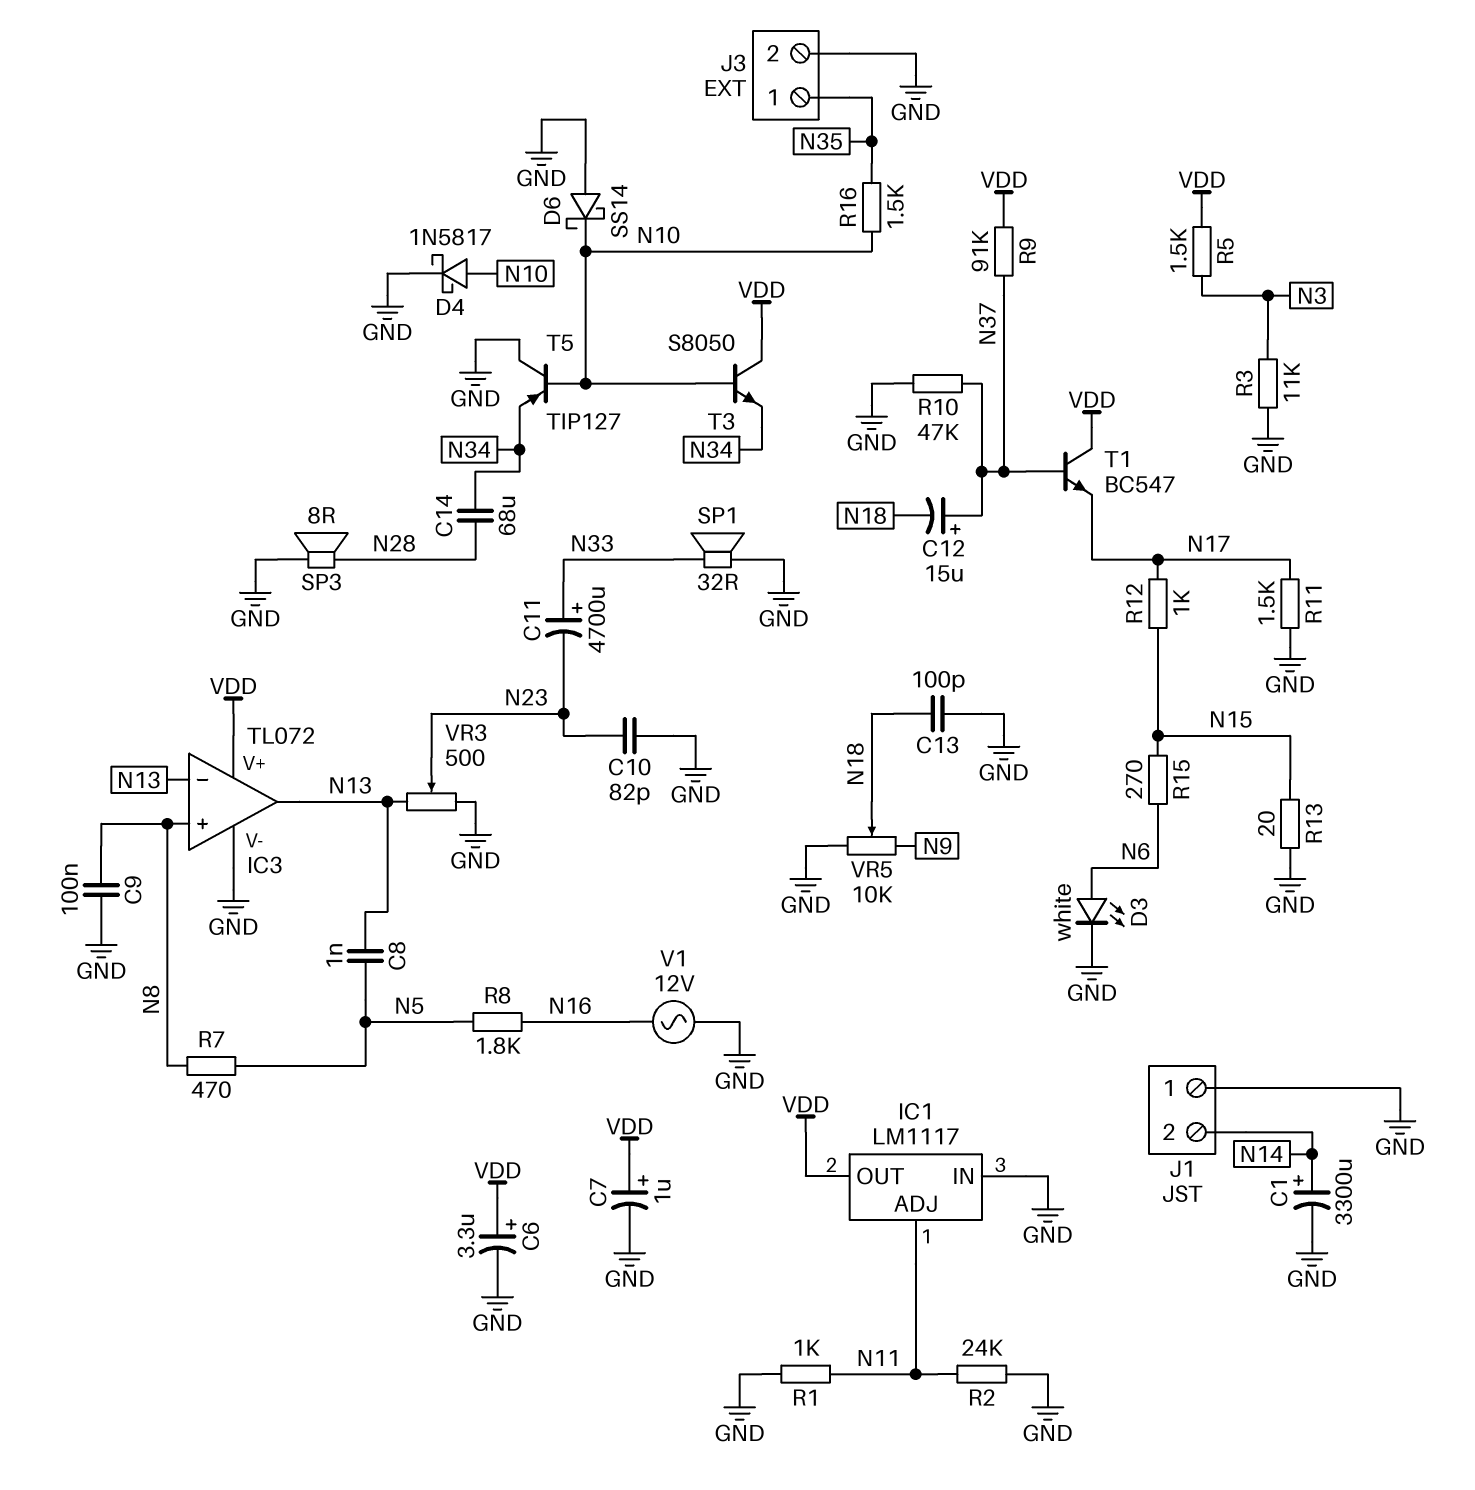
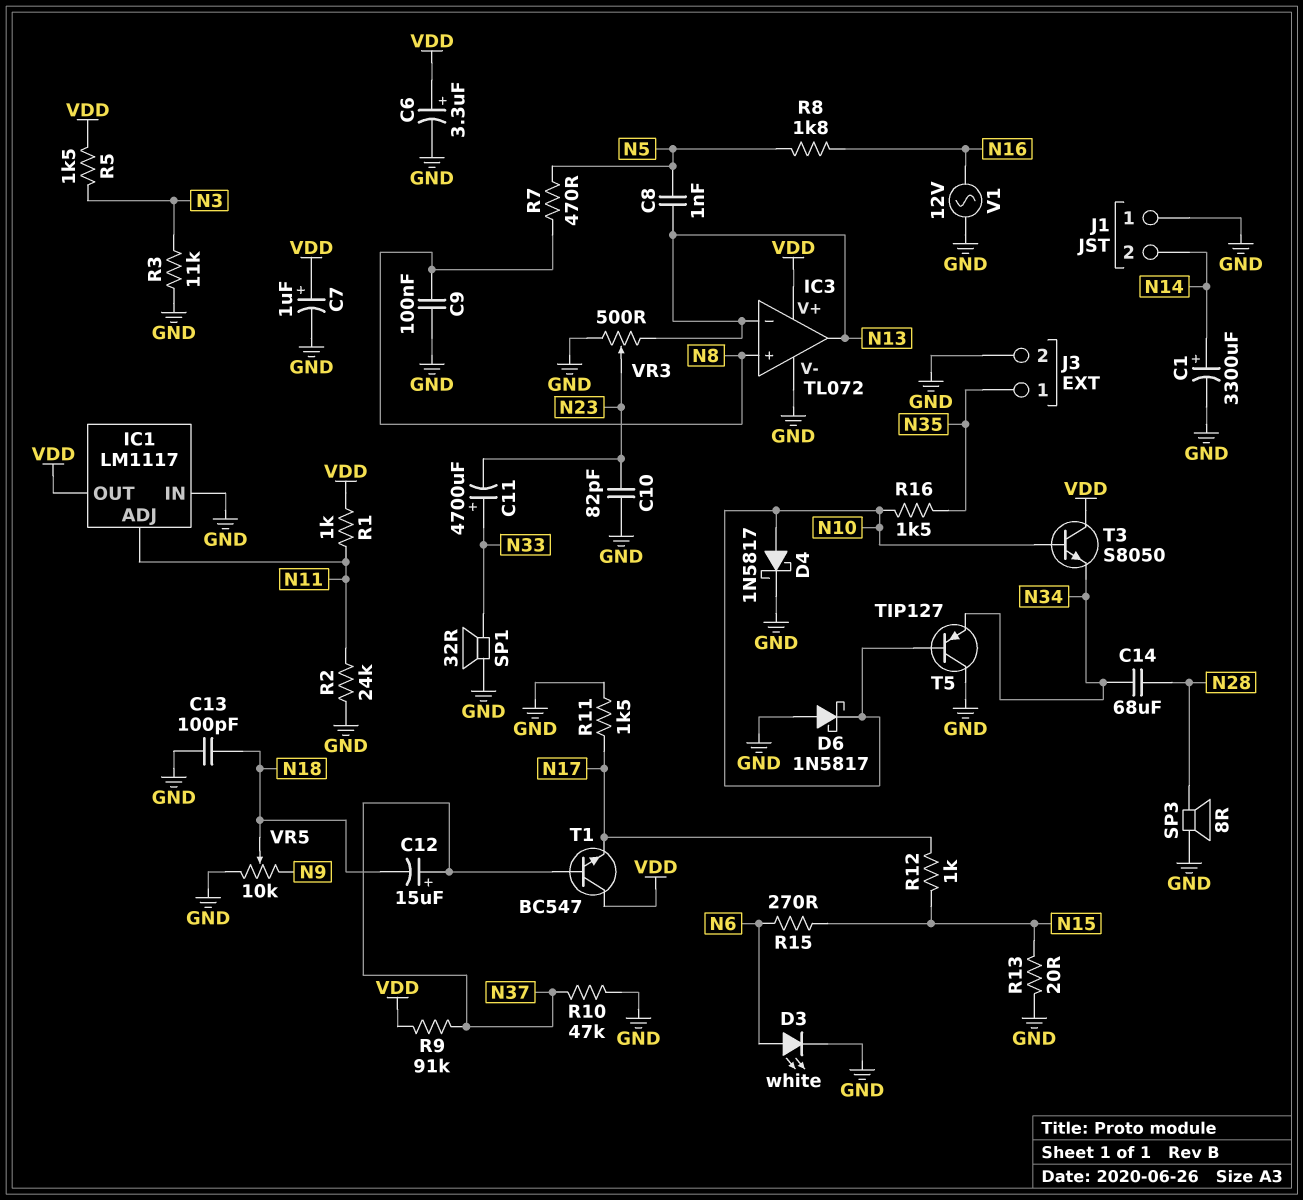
D6: schottky SS14 (A GND, K N10) -> schottky 1N5817 (A GND, K N10)
R1: 1k (GND, N11) -> 1k (N11, VDD)

